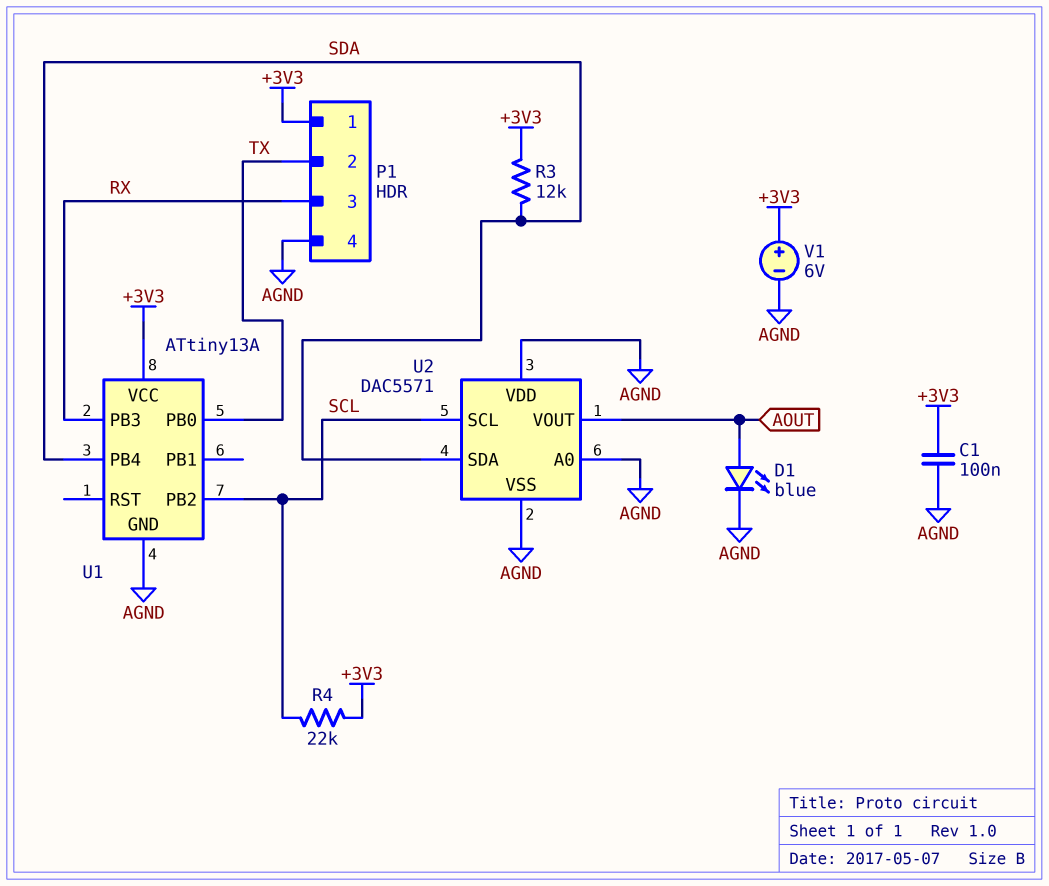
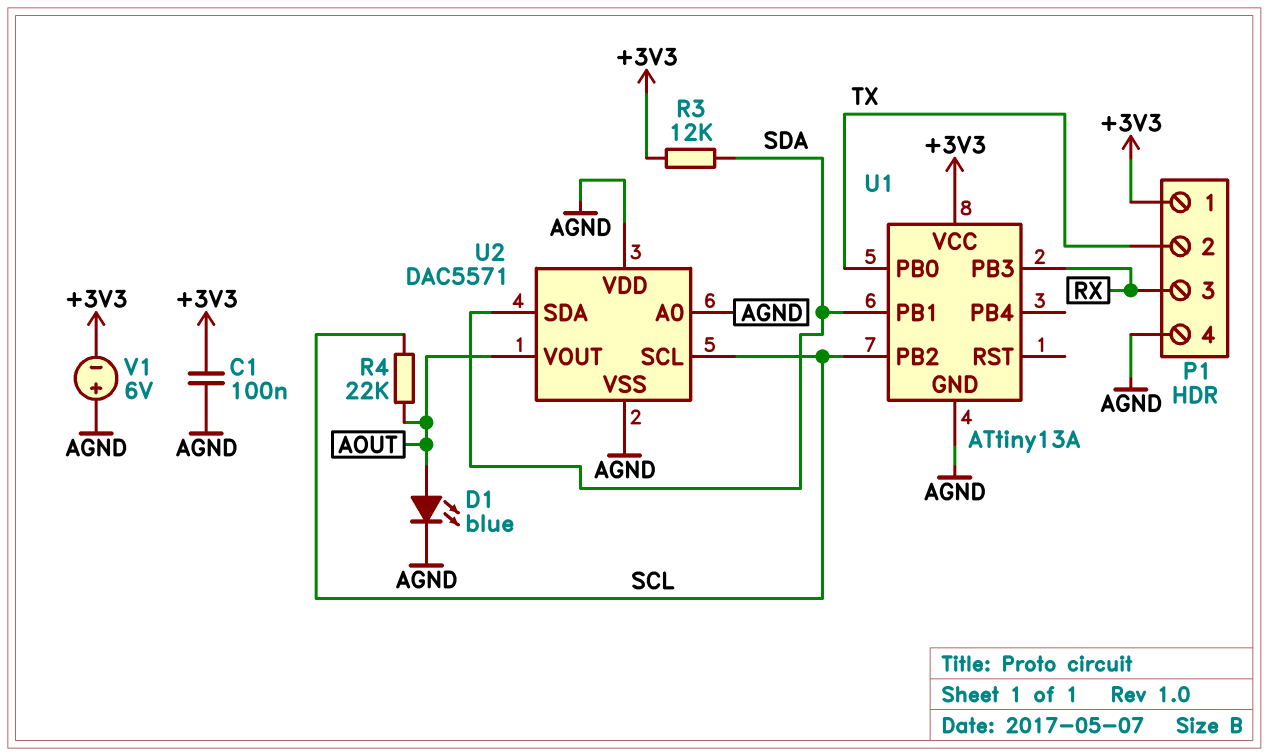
R4: 22k (+3V3, SCL) -> 22k (AOUT, SCL)
U1 pin PB1: none -> SDA
U1 pin PB4: SDA -> none
V1: 6V (plus +3V3, minus AGND) -> 6V (plus AGND, minus +3V3)

